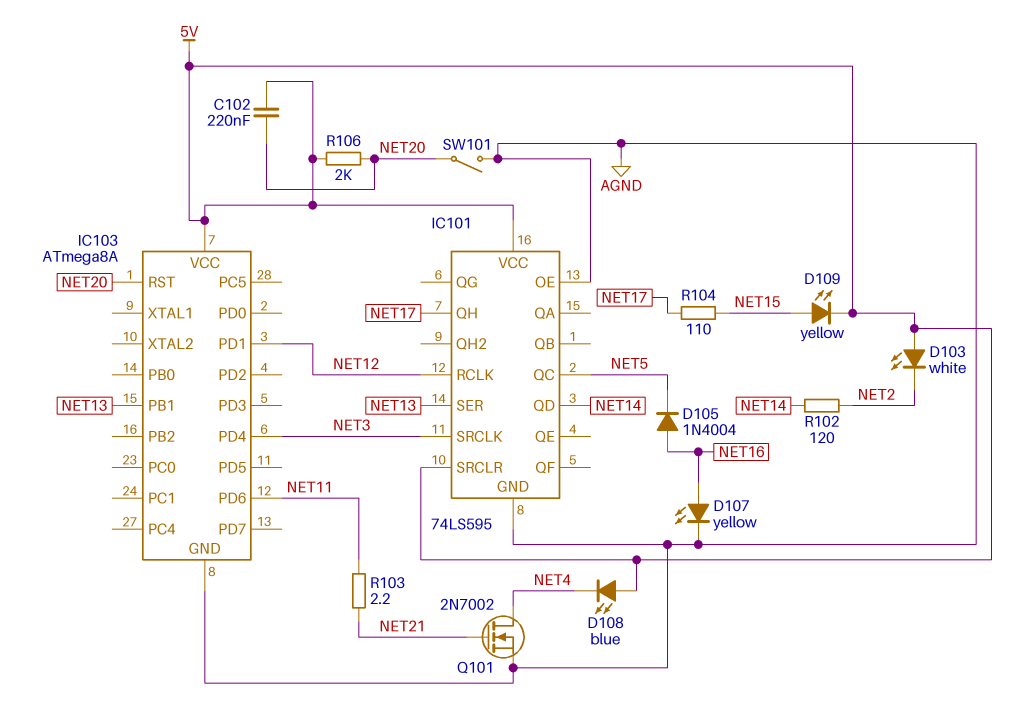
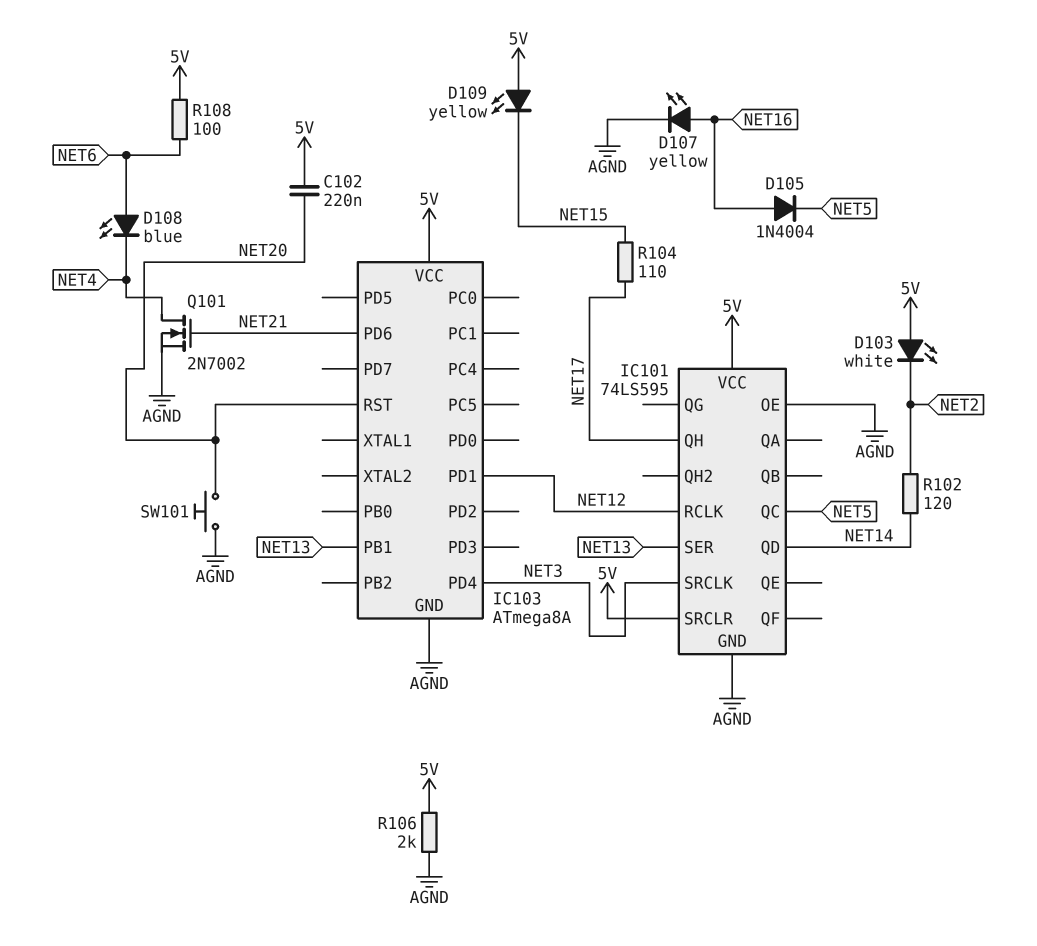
D108: LED blue (A 5V, K NET4) -> LED blue (A NET6, K NET4)
D109: LED yellow (A NET15, K 5V) -> LED yellow (A 5V, K NET15)
IC103 pin PD6: NET11 -> NET21
R103: 2.2 (NET11, NET21) -> none
R106: 2k (5V, NET20) -> 2k (5V, AGND)
R108: none -> 100 (5V, NET6)
SW101: switch (AGND, NET20) -> button (AGND, NET20)

